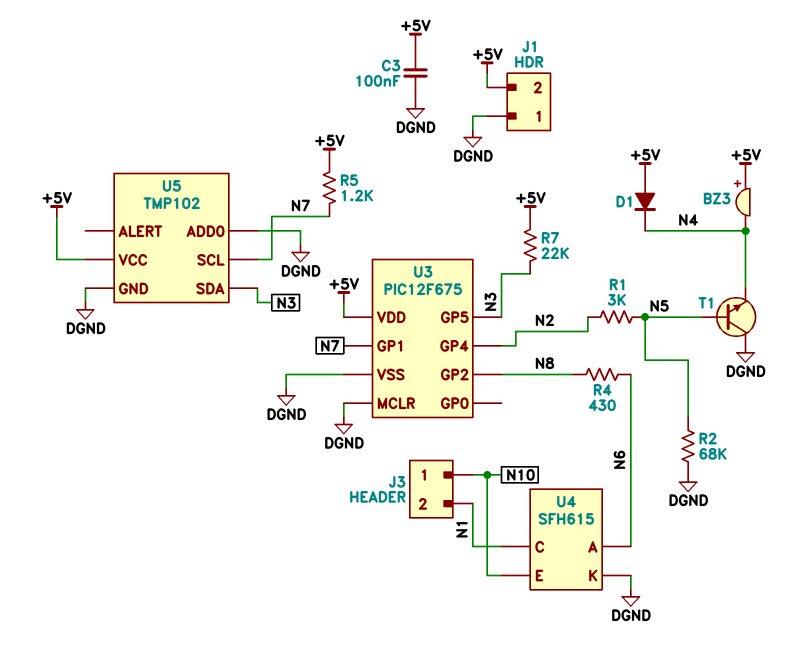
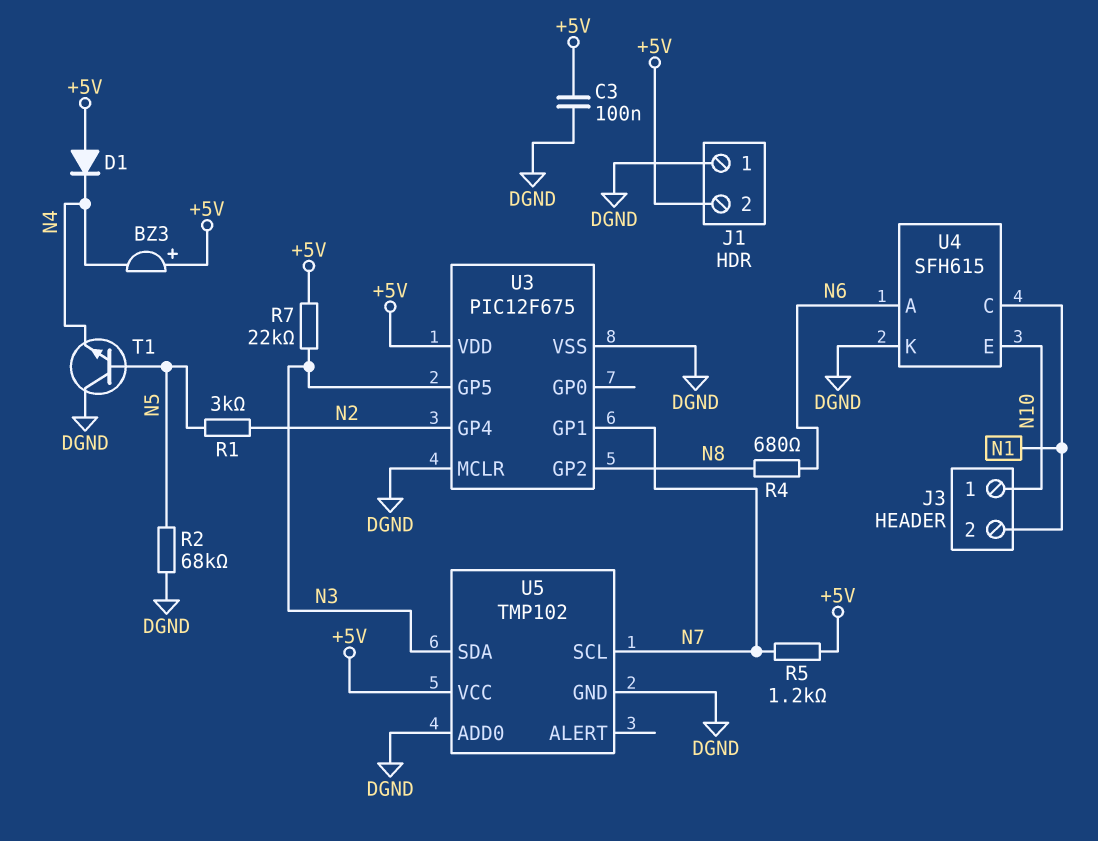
R4: 430 (N6, N8) -> 680 (N6, N8)

